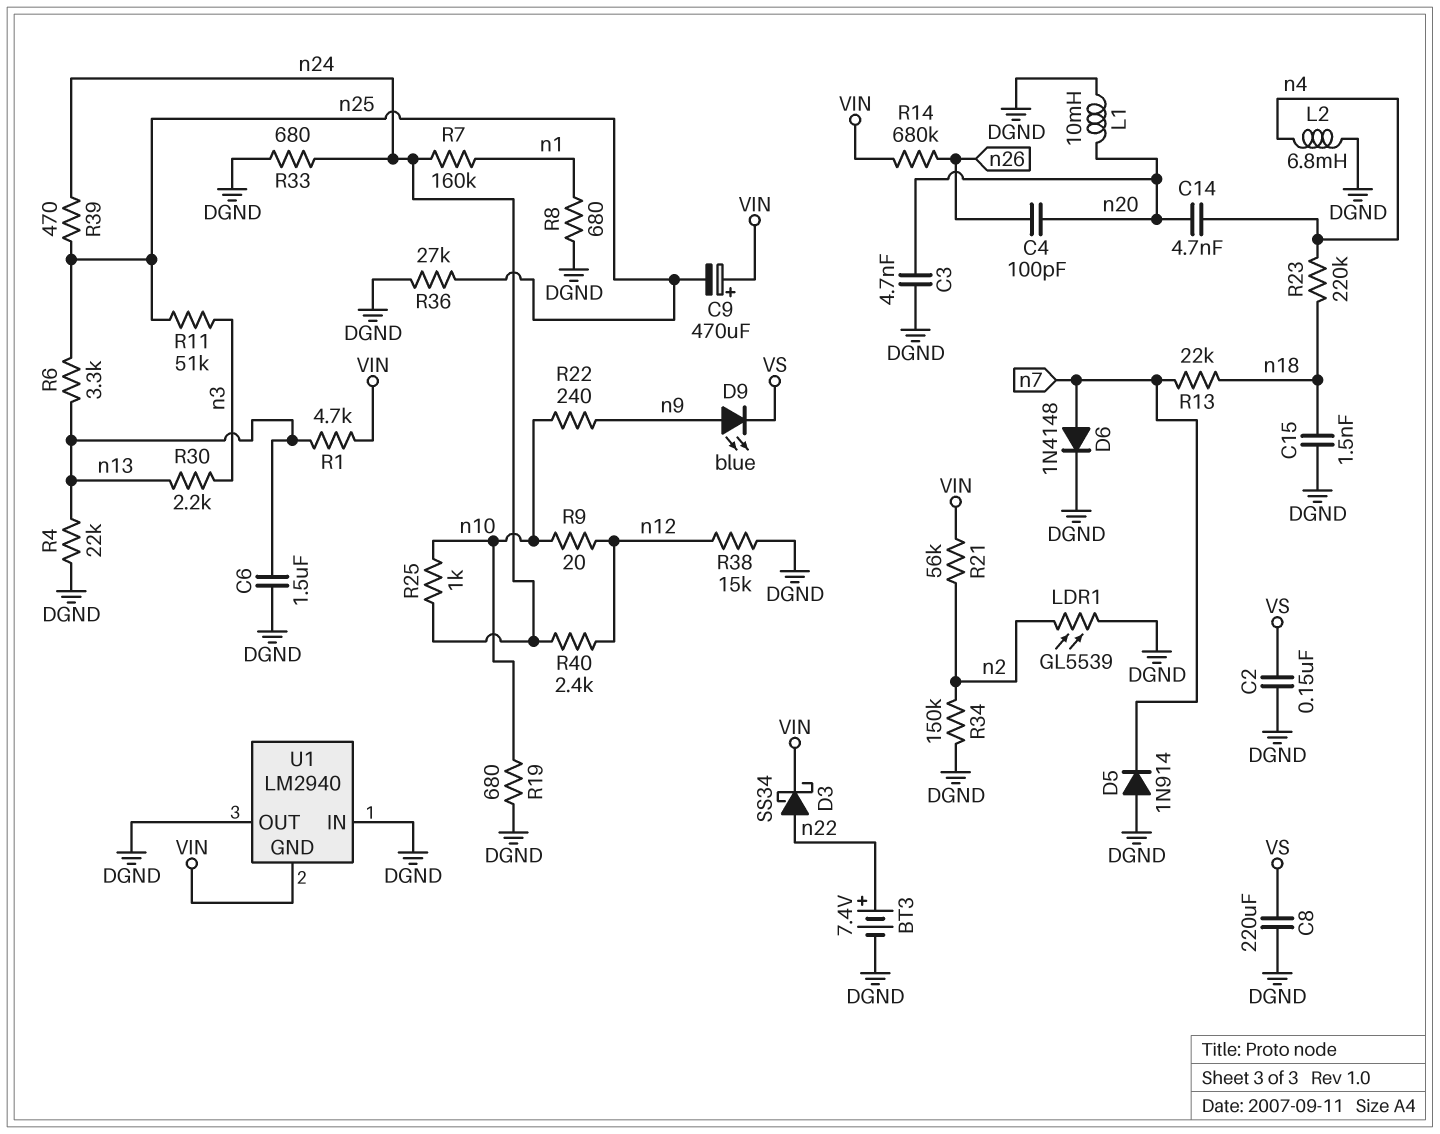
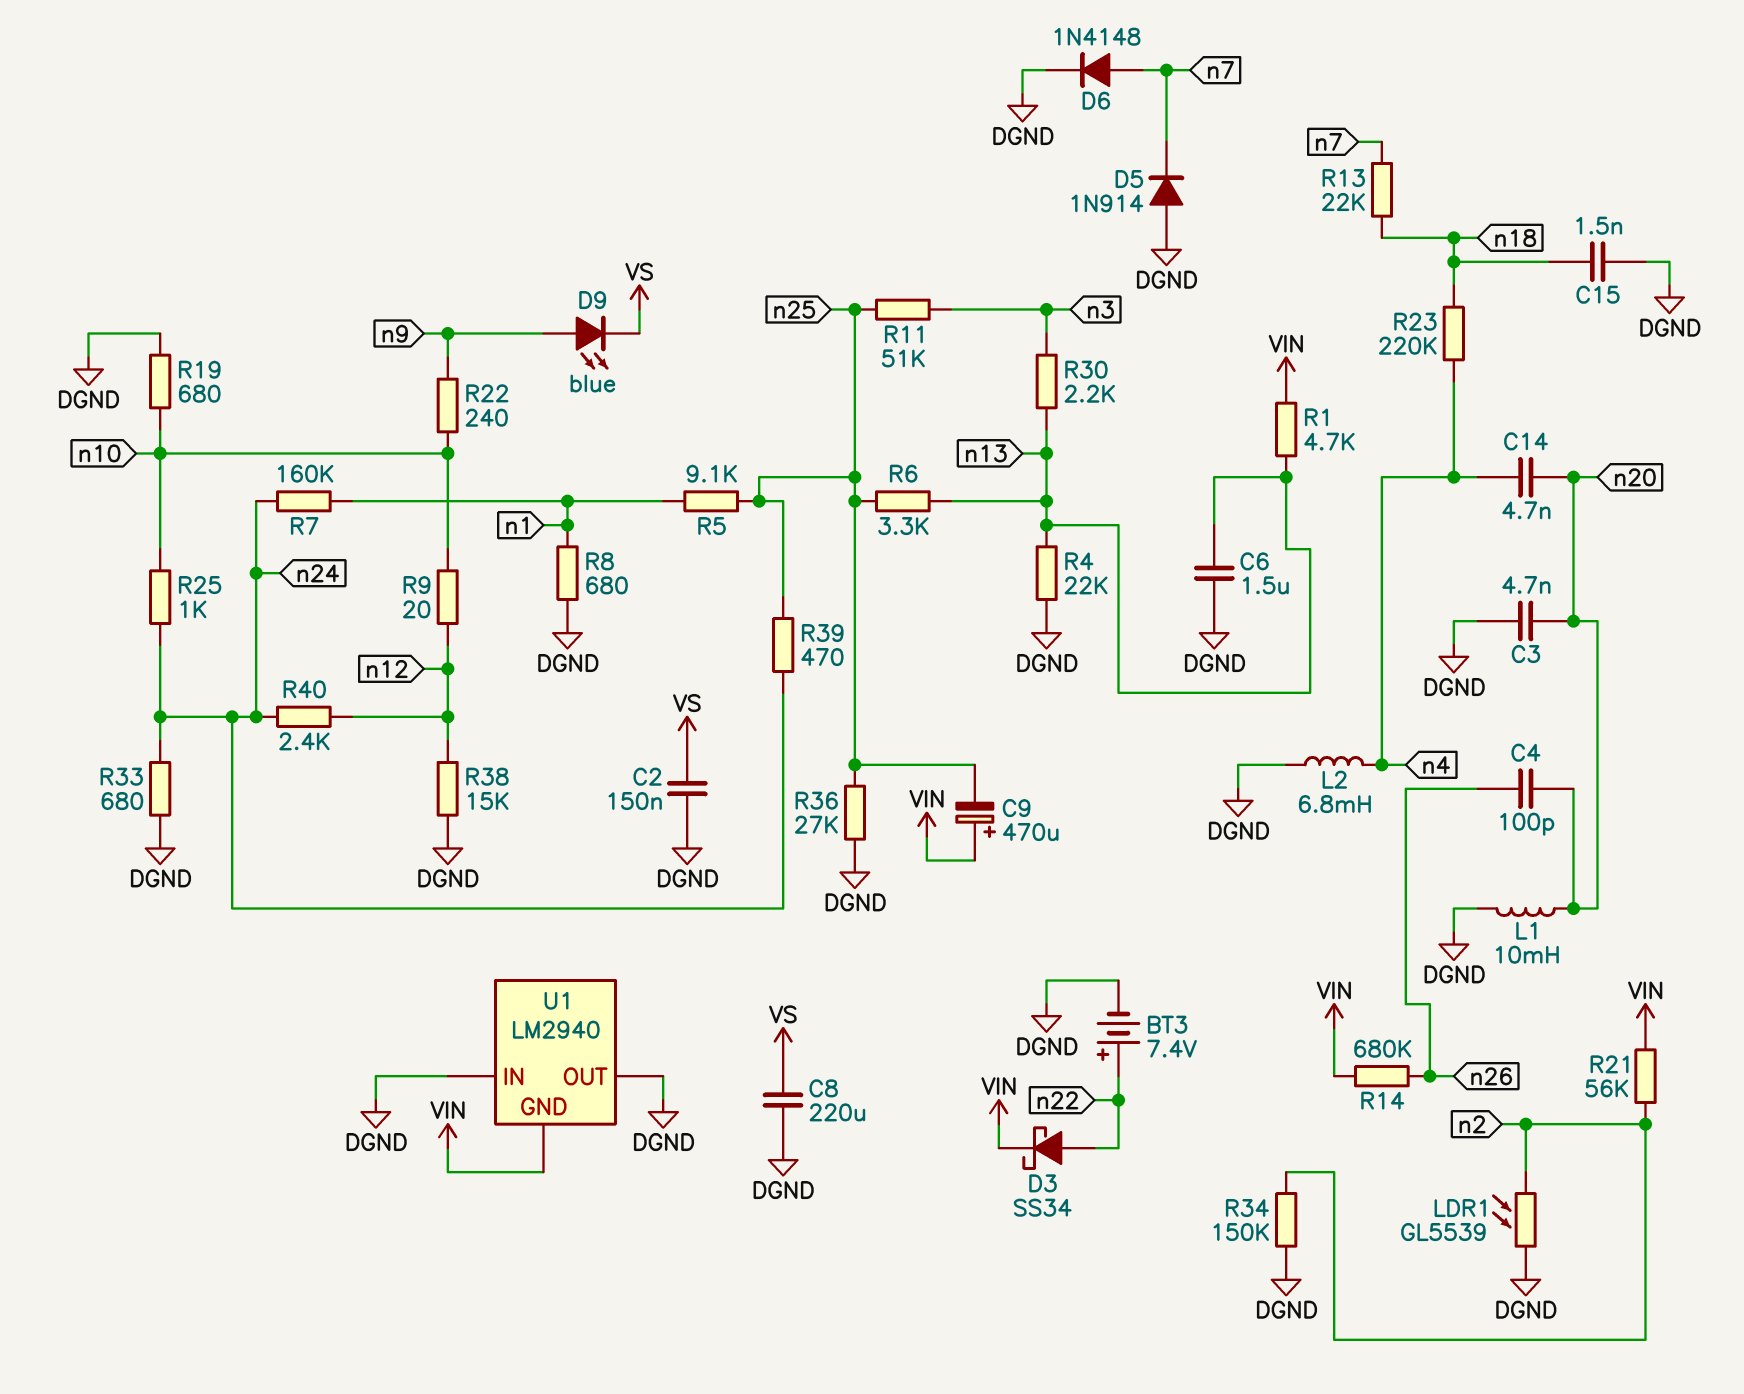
R5: none -> 9.1k (n1, n25)

